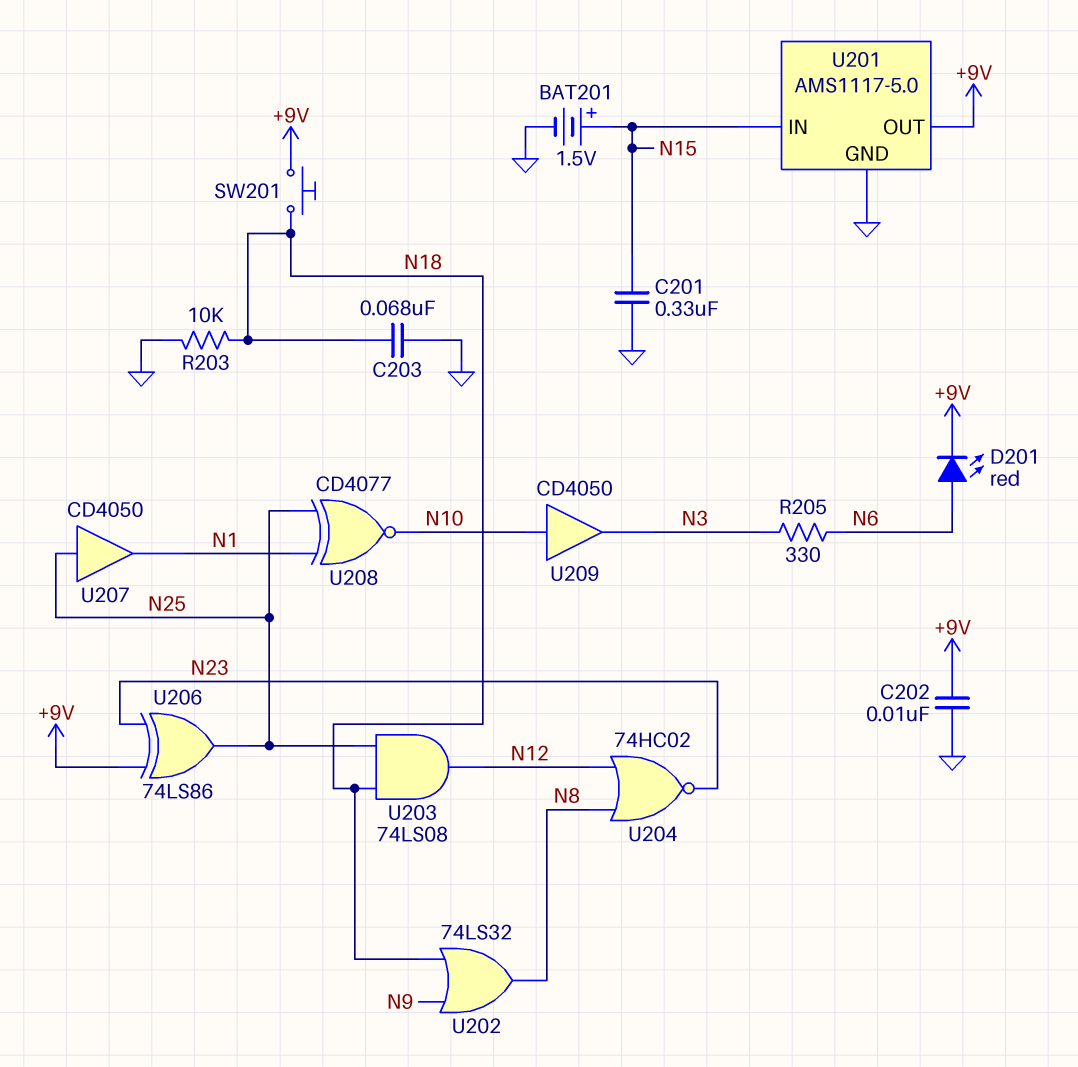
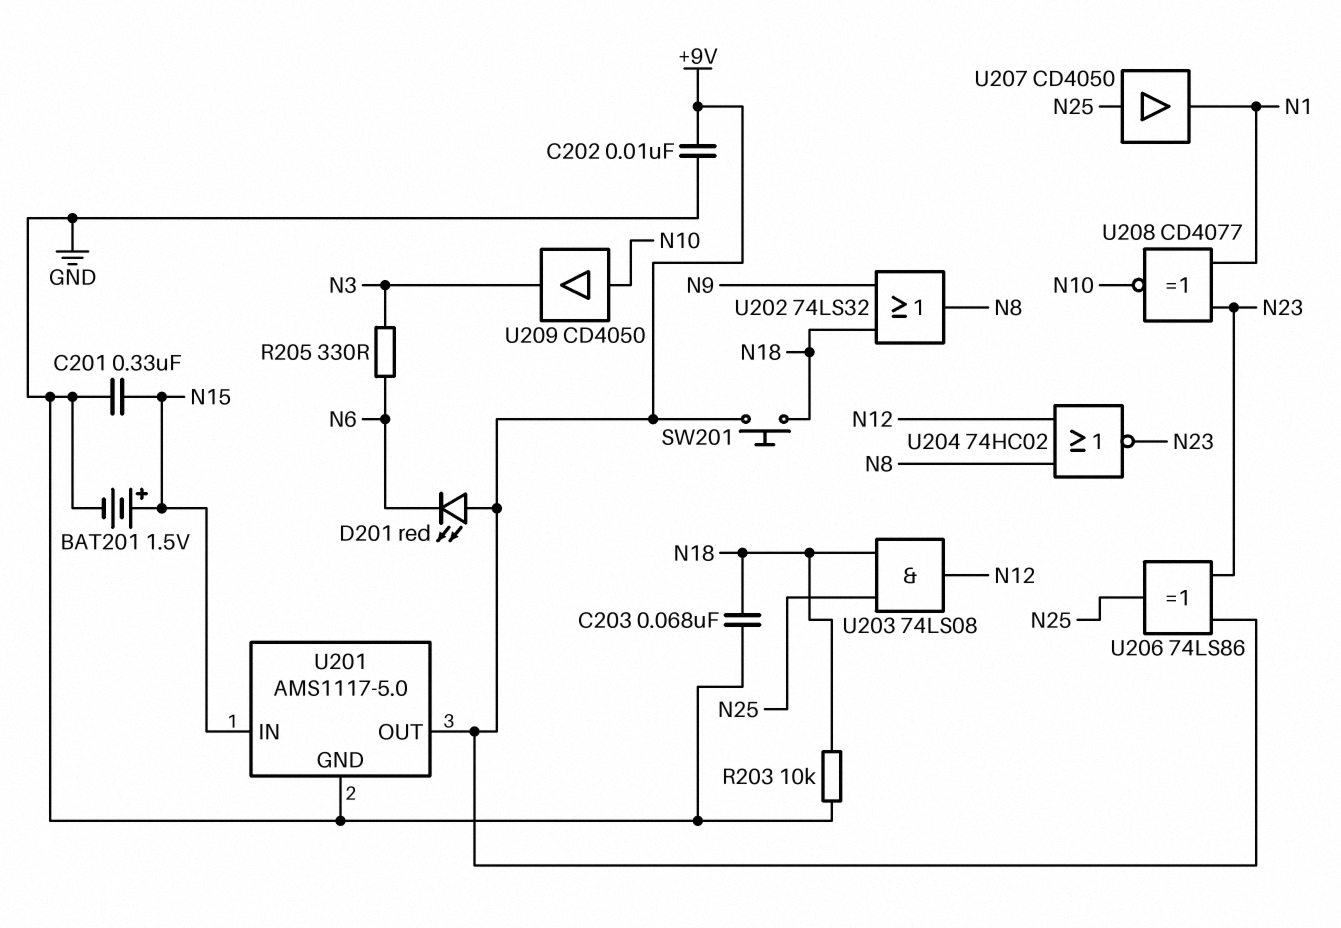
D201: LED red (A N6, K +9V) -> LED red (A +9V, K N6)
U208: XNOR CD4077 (in N1, in N25, out N10) -> XNOR CD4077 (in N1, in N23, out N10)

